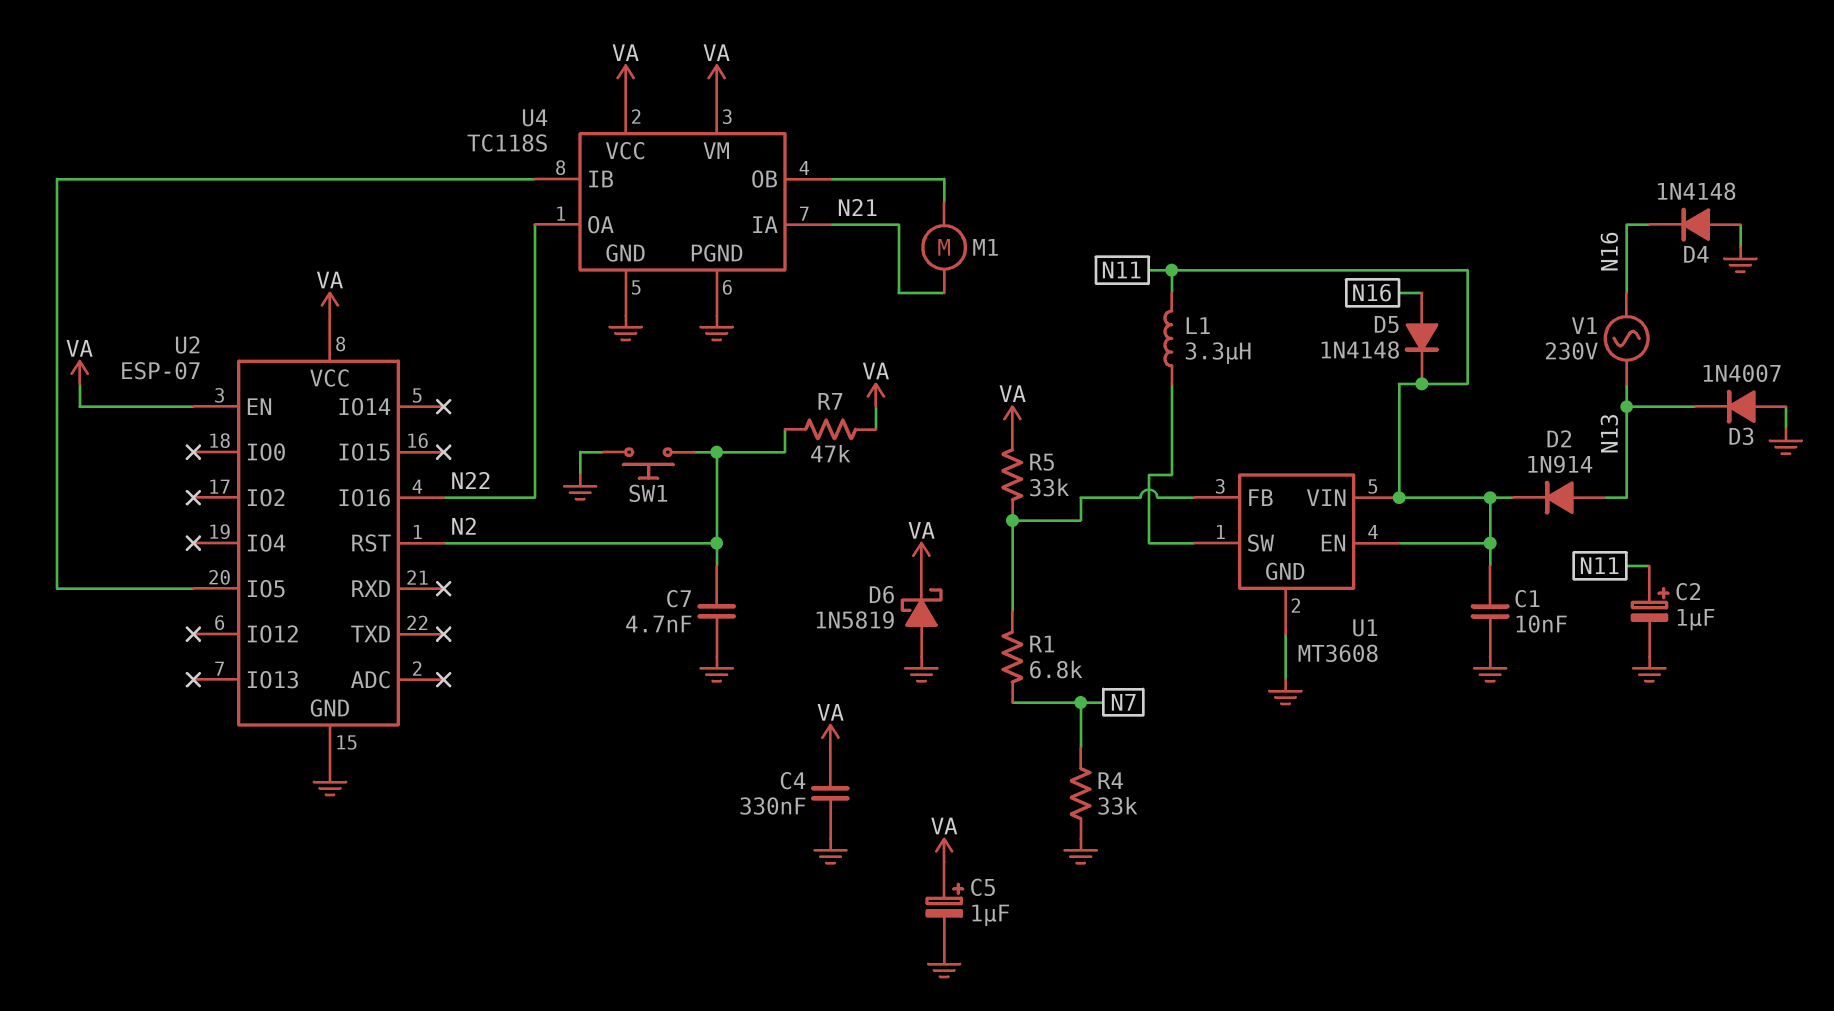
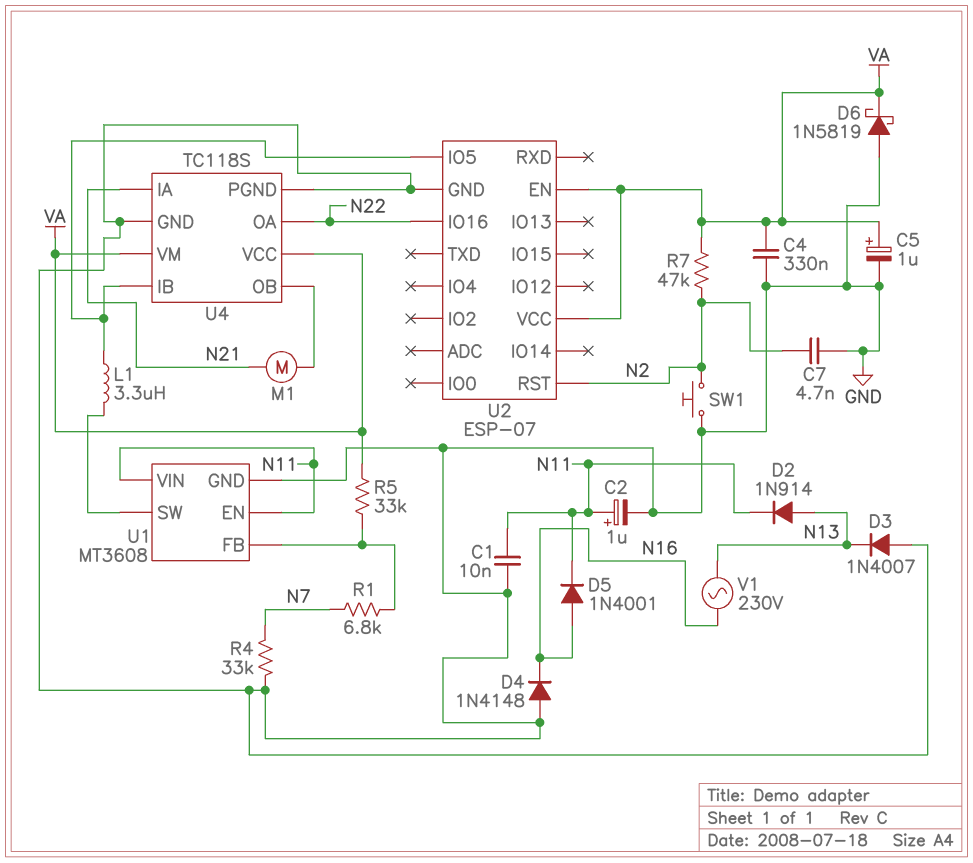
D5: diode 1N4148 (A N16, K N11) -> diode 1N4001 (A N16, K N11)
L1: 3.3uH (N11, U1/SW) -> 3.3uH (U1/SW, U2/IO5)

